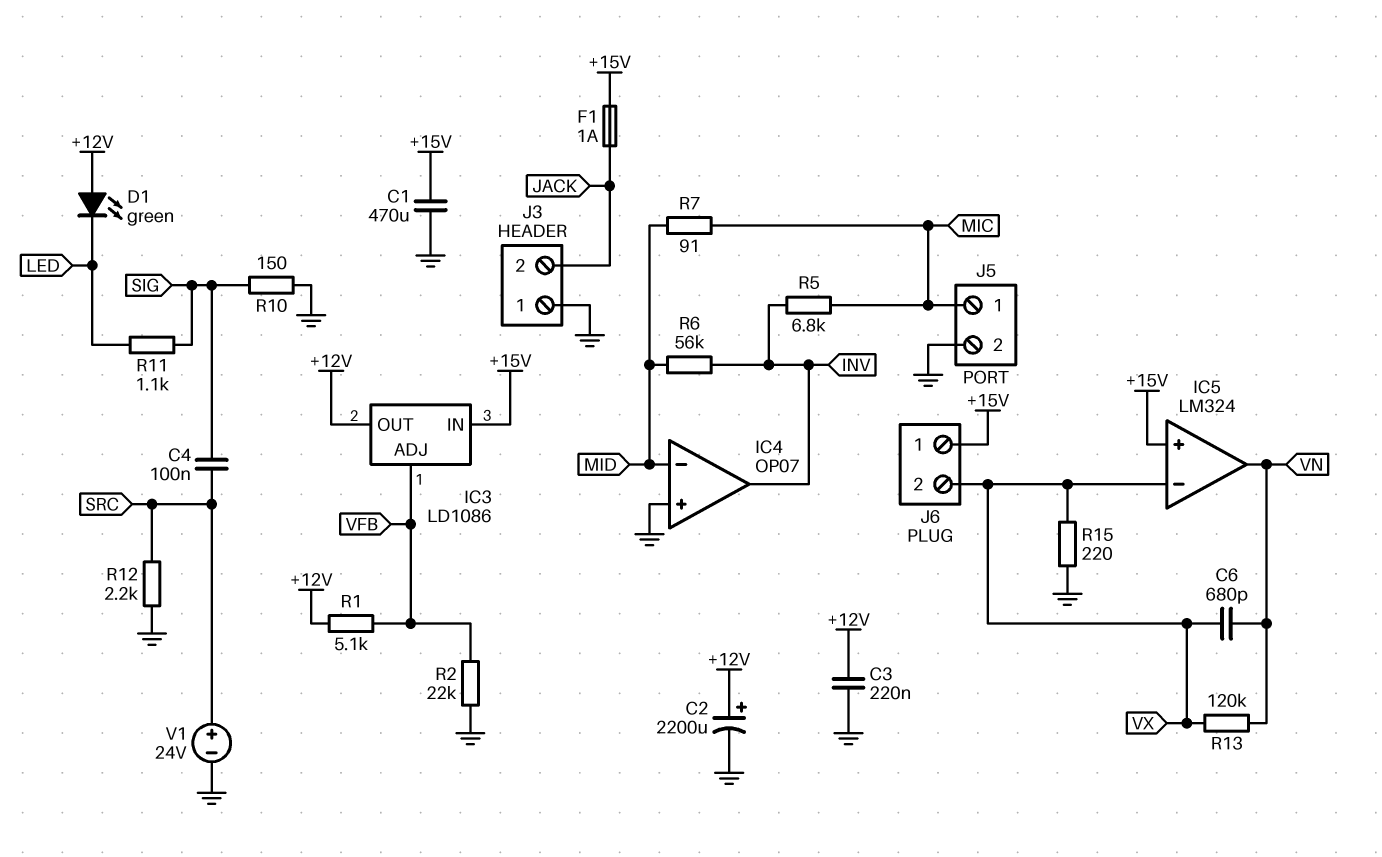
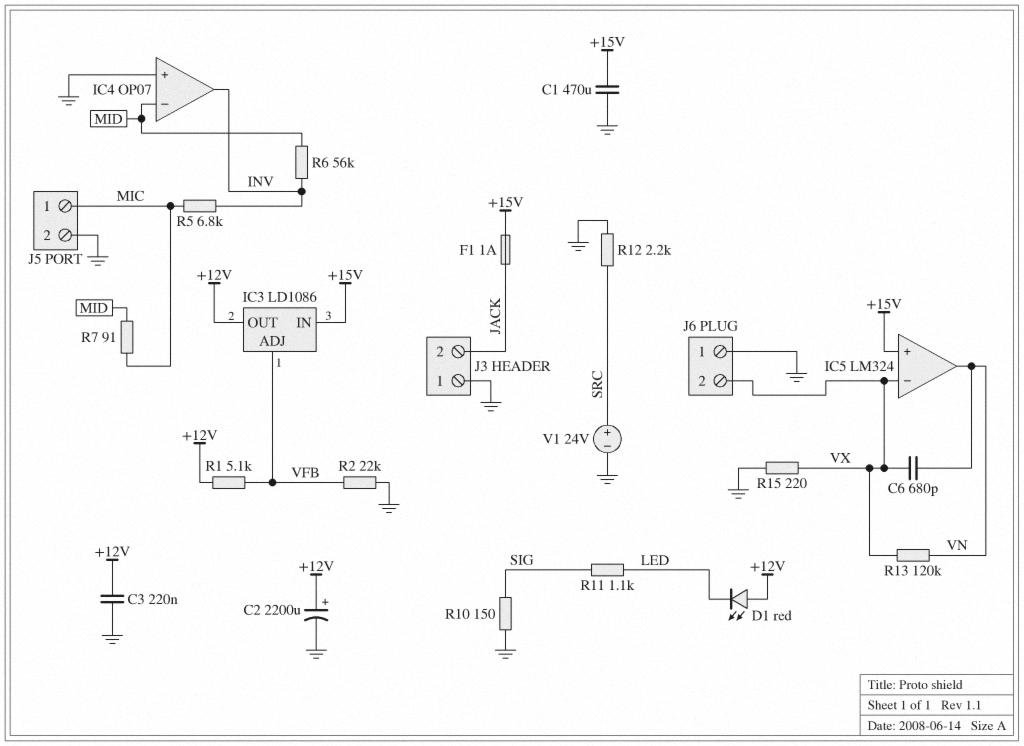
C4: 100nF (SIG, SRC) -> none
D1: LED green (A +12V, K LED) -> LED red (A +12V, K LED)
J6 pin 1: +15V -> GND

